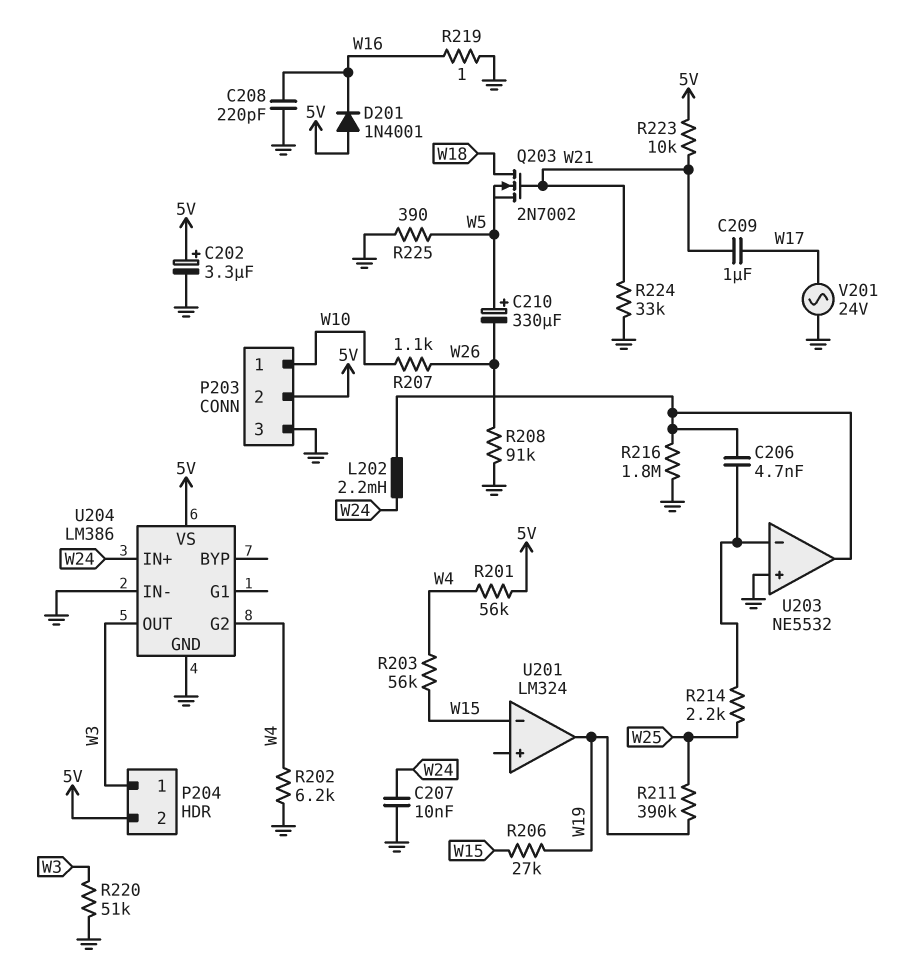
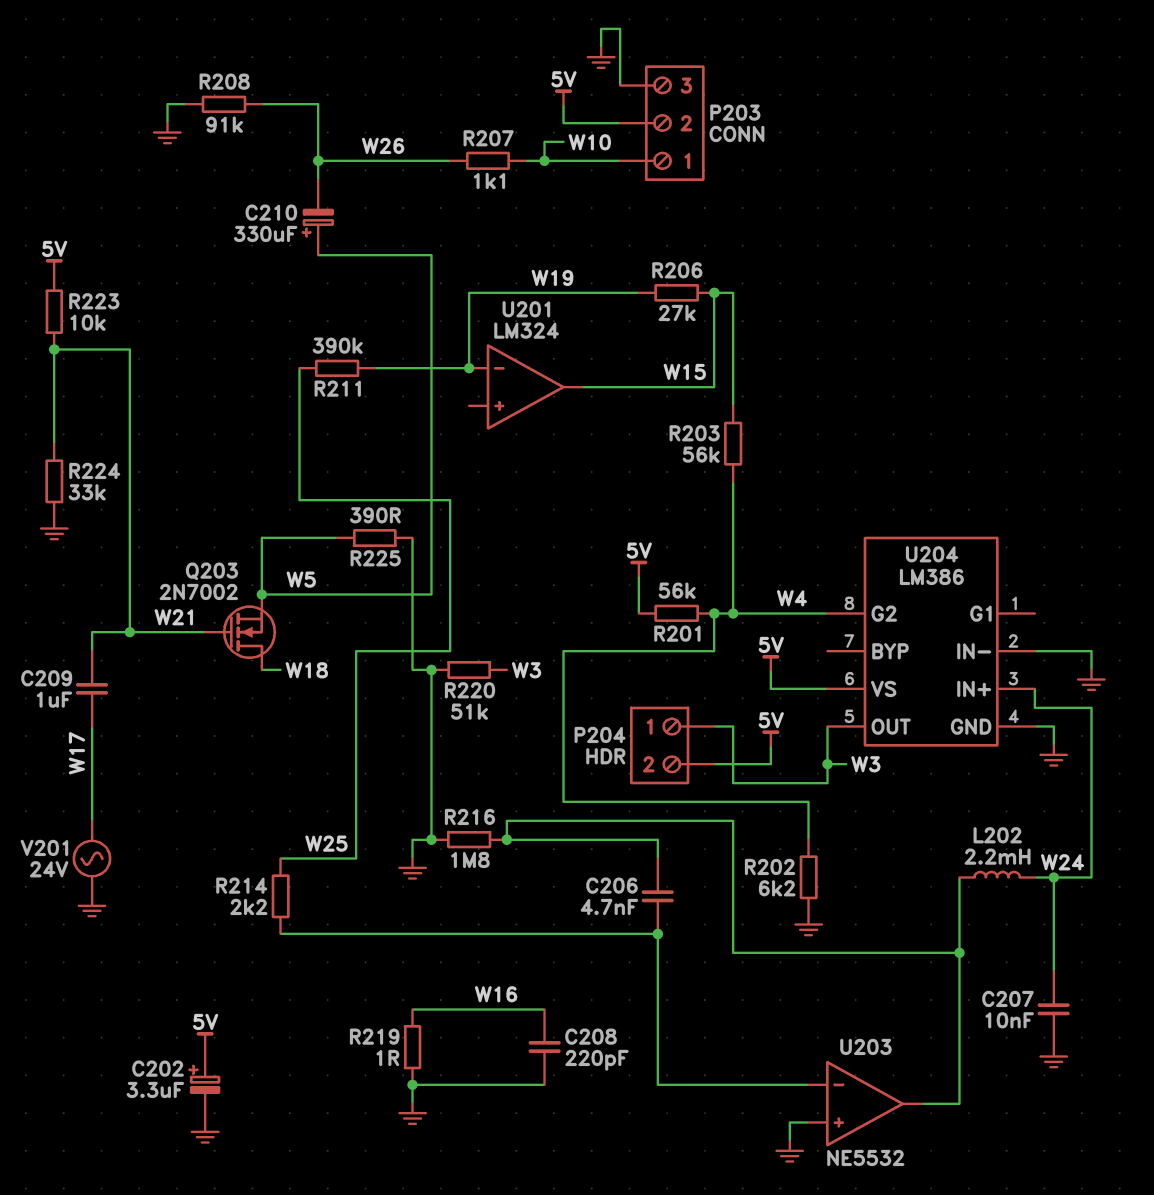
D201: diode 1N4001 (A 5V, K W16) -> none
U201 pin in-: W15 -> W19
U201 pin out: W19 -> W15

